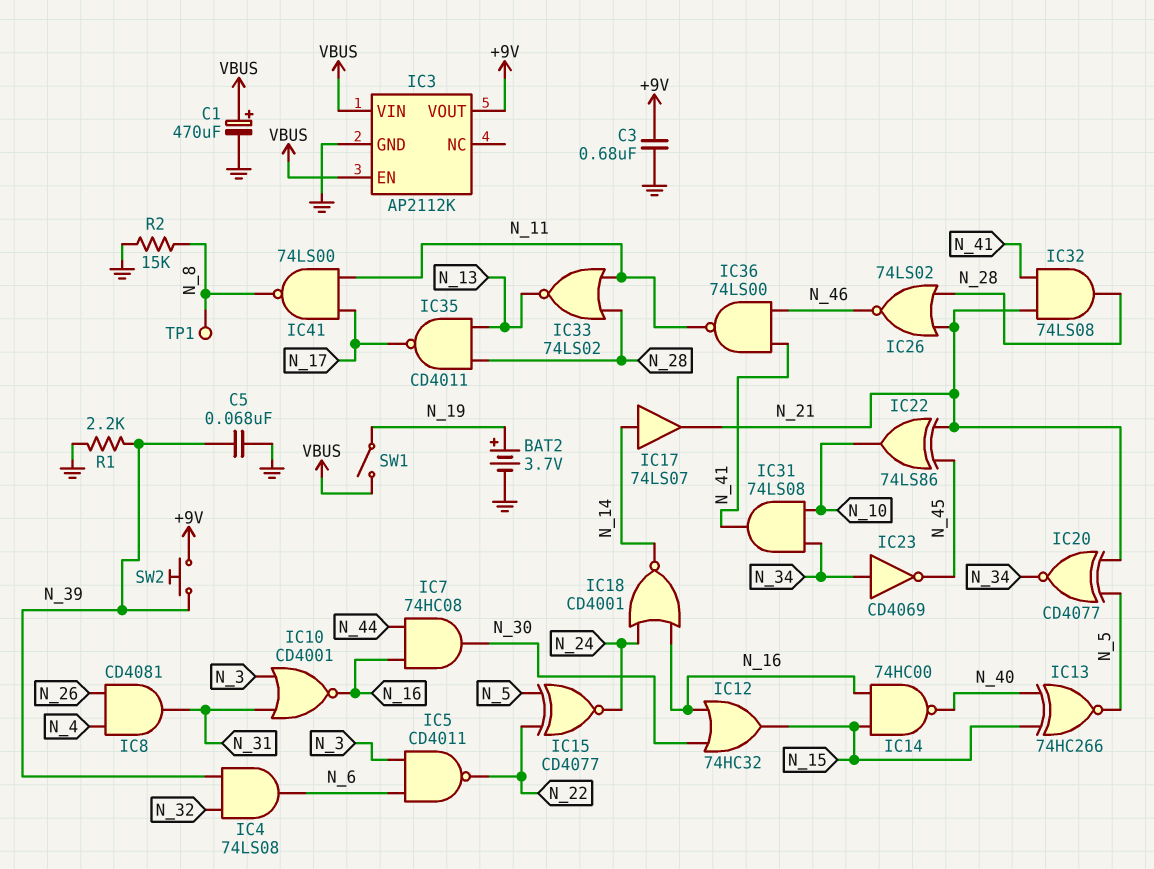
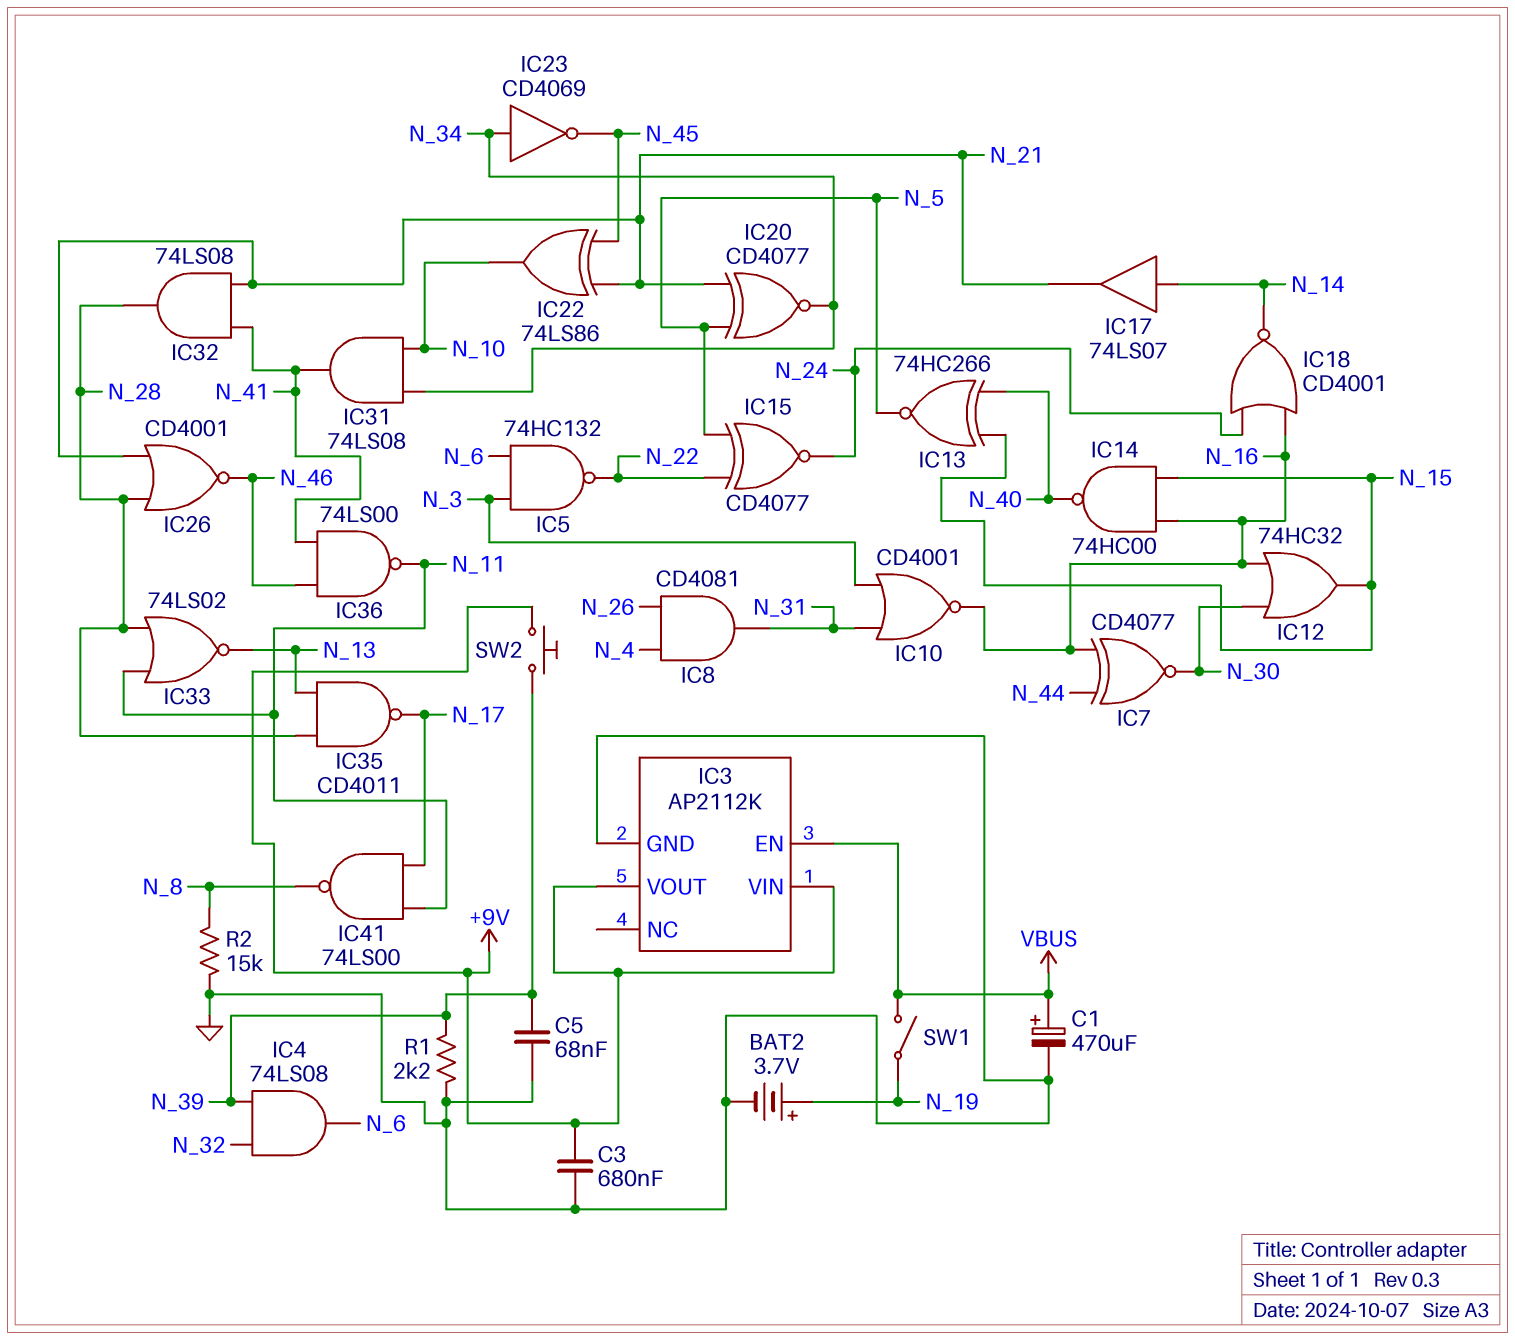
IC3 pin VIN: VBUS -> +9V
IC5: NAND CD4011 (in N_3, in N_6, out N_22) -> NAND 74HC132 (in N_3, in N_6, out N_22)
IC7: AND 74HC08 (in N_16, in N_44, out N_30) -> XNOR CD4077 (in N_16, in N_44, out N_30)
IC26: NOR 74LS02 (in N_21, in N_28, out N_46) -> NOR CD4001 (in N_21, in N_28, out N_46)
TP1: test point (N_8) -> none

